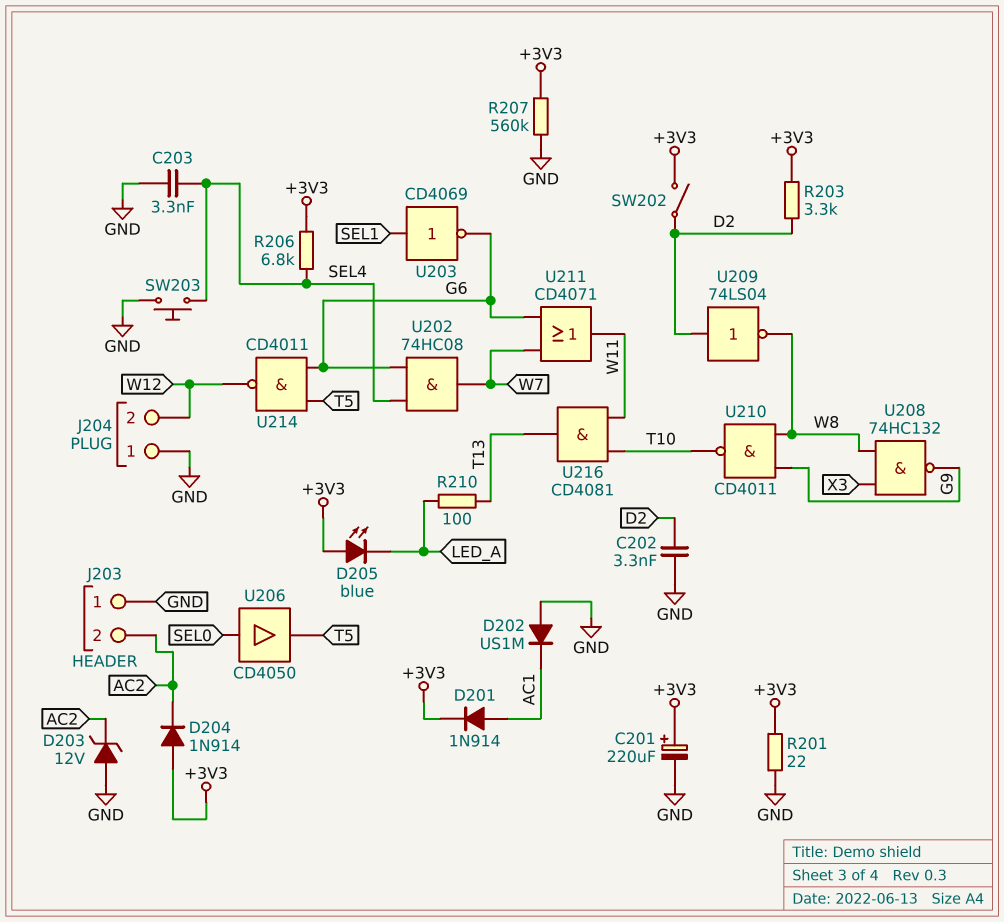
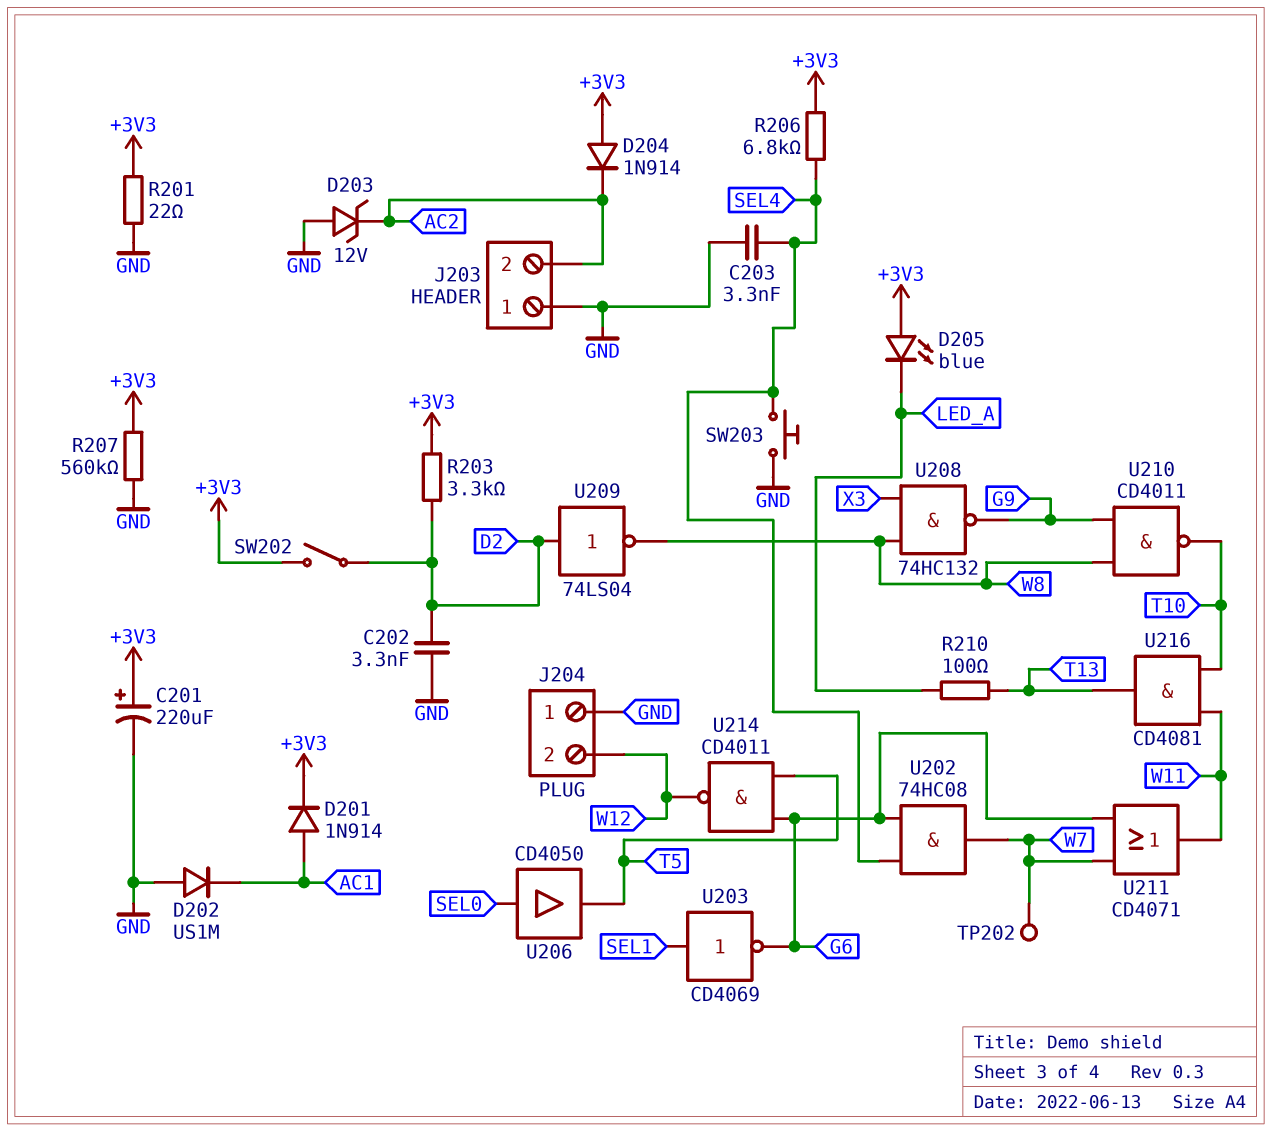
TP202: none -> test point (W7)

